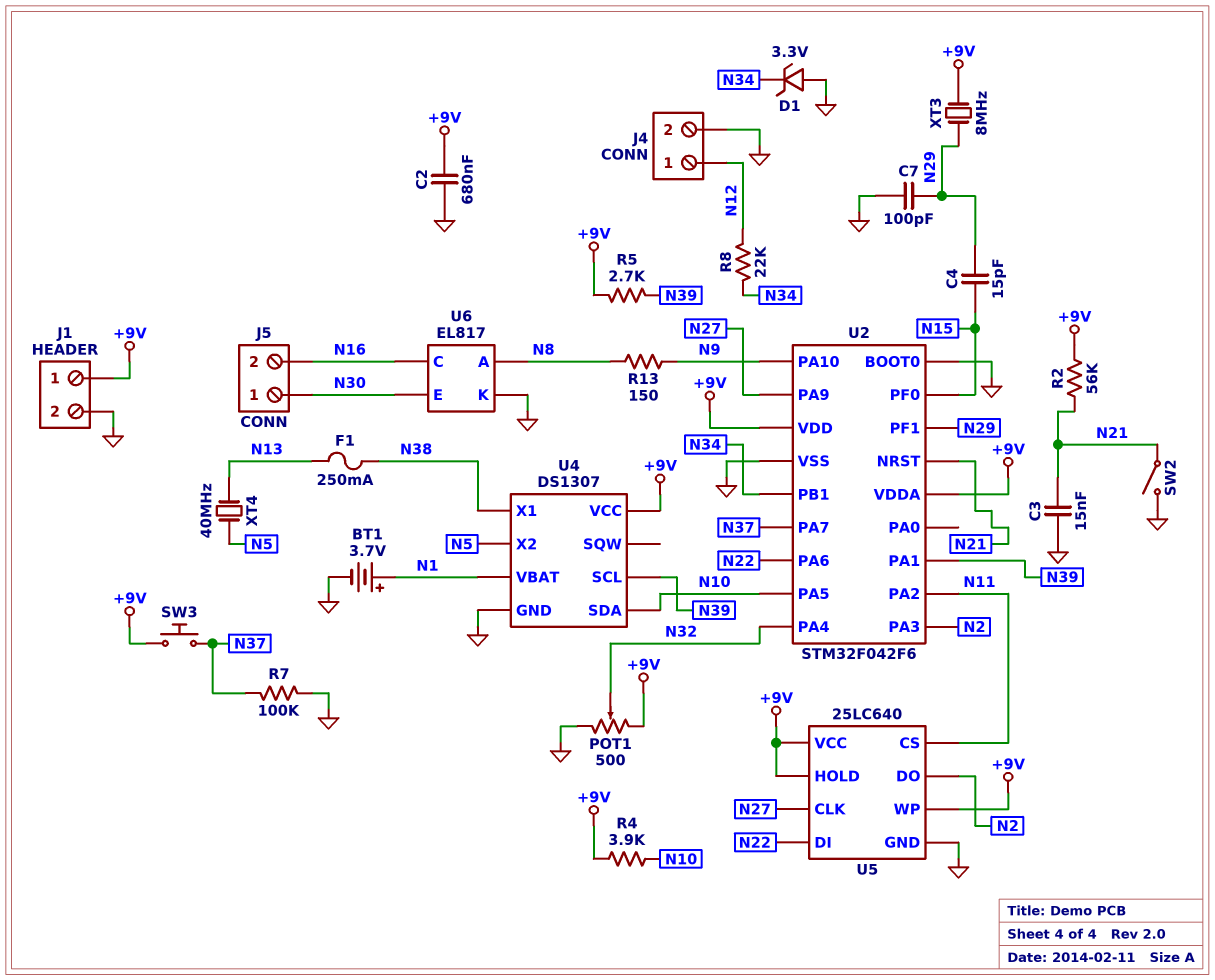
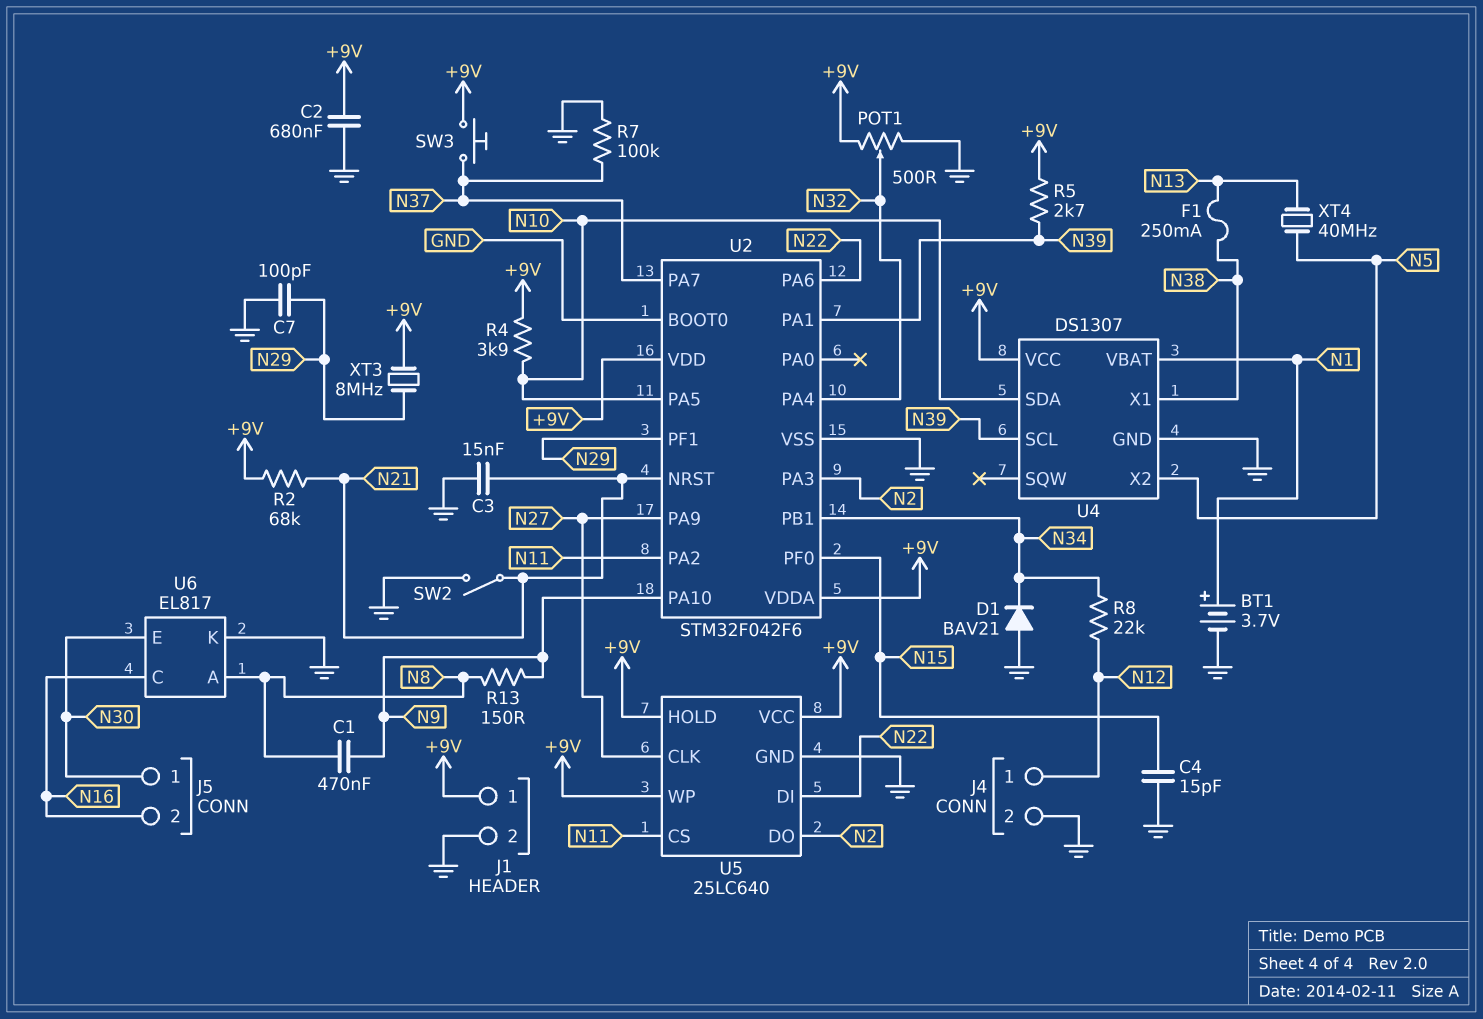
C1: none -> 470nF (N8, N9)
C4: 15pF (N15, N29) -> 15pF (GND, N15)
D1: zener 3.3V (A GND, K N34) -> diode BAV21 (A GND, K N34)
R2: 56k (+9V, N21) -> 68k (+9V, N21)

